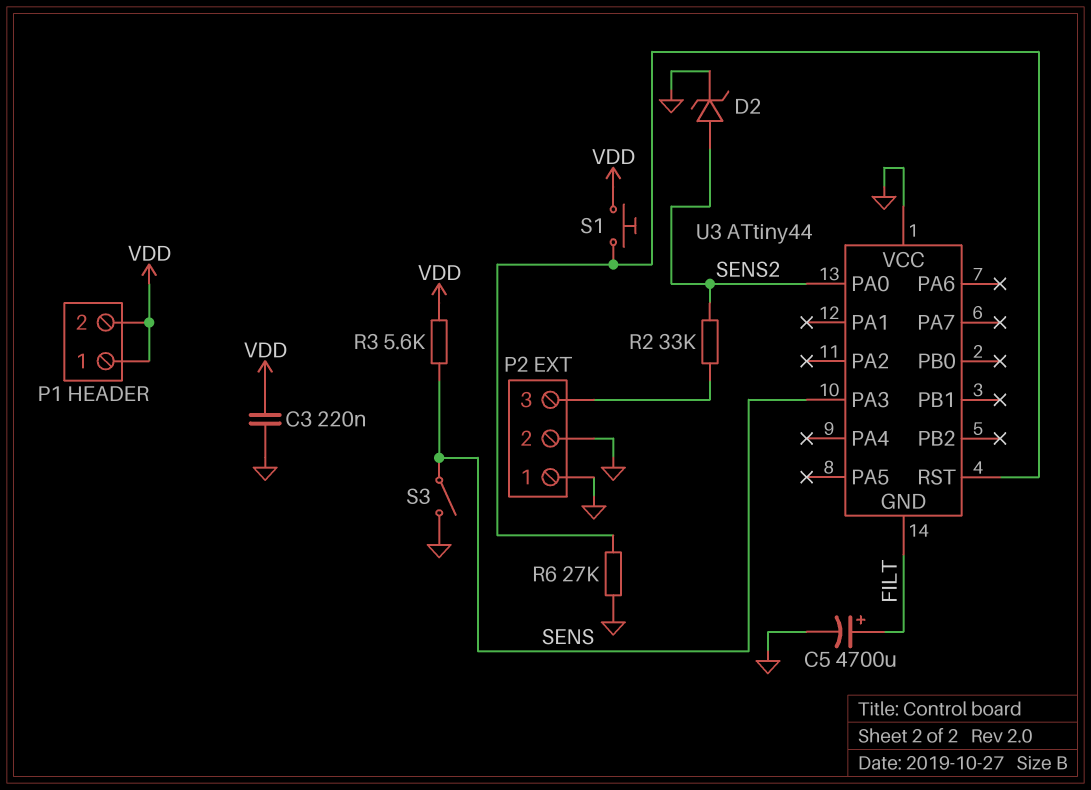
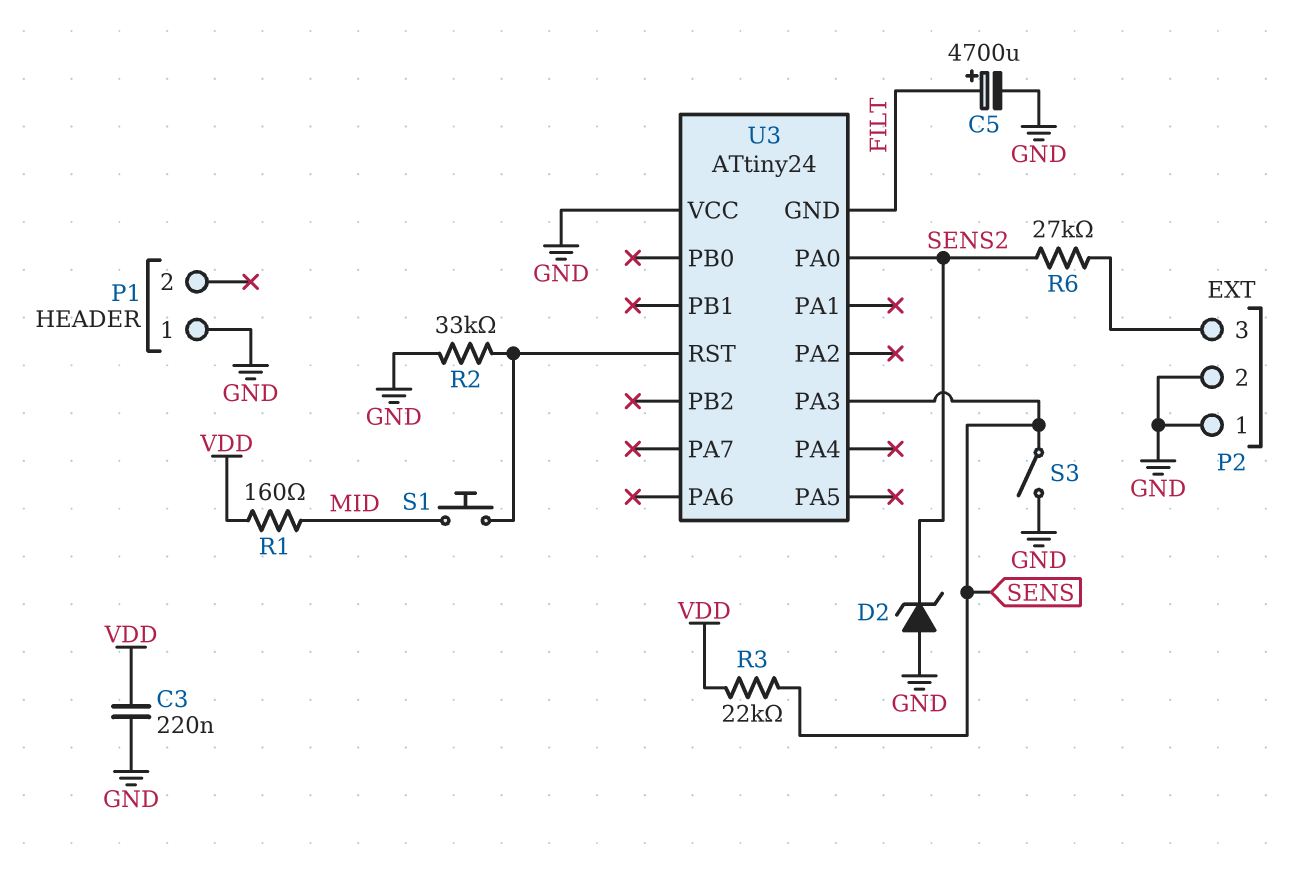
D2: zener (A SENS2, K GND) -> zener (A GND, K SENS2)
P1 pin 1: VDD -> GND
P1 pin 2: VDD -> none
R1: none -> 160 (MID, VDD)
R2: 33k (P2/3, SENS2) -> 33k (GND, U3/RST)
R3: 5.6k (SENS, VDD) -> 22k (SENS, VDD)
R6: 27k (GND, U3/RST) -> 27k (P2/3, SENS2)
S1: button (U3/RST, VDD) -> button (MID, U3/RST)
U3: ATtiny44 -> ATtiny24

